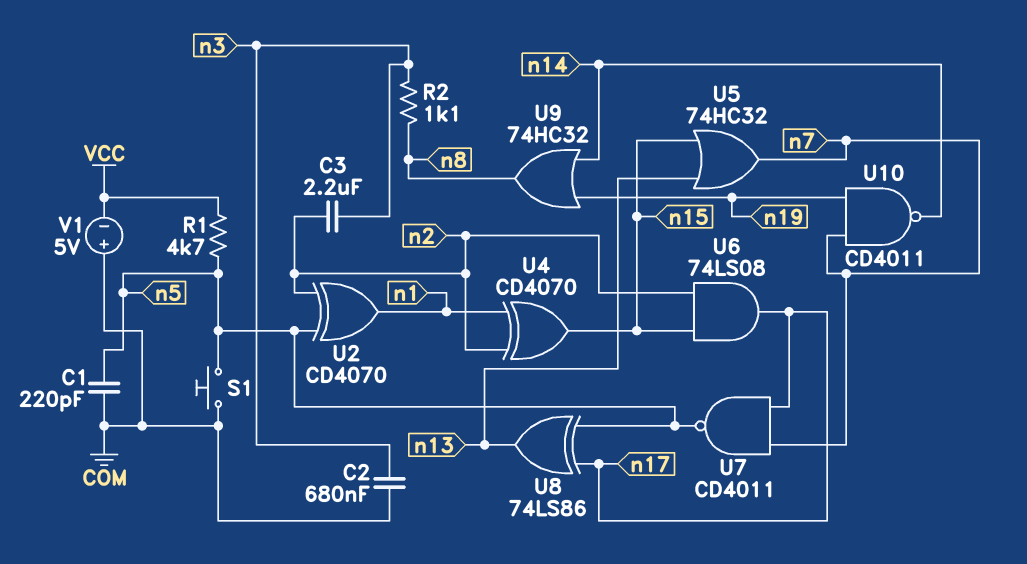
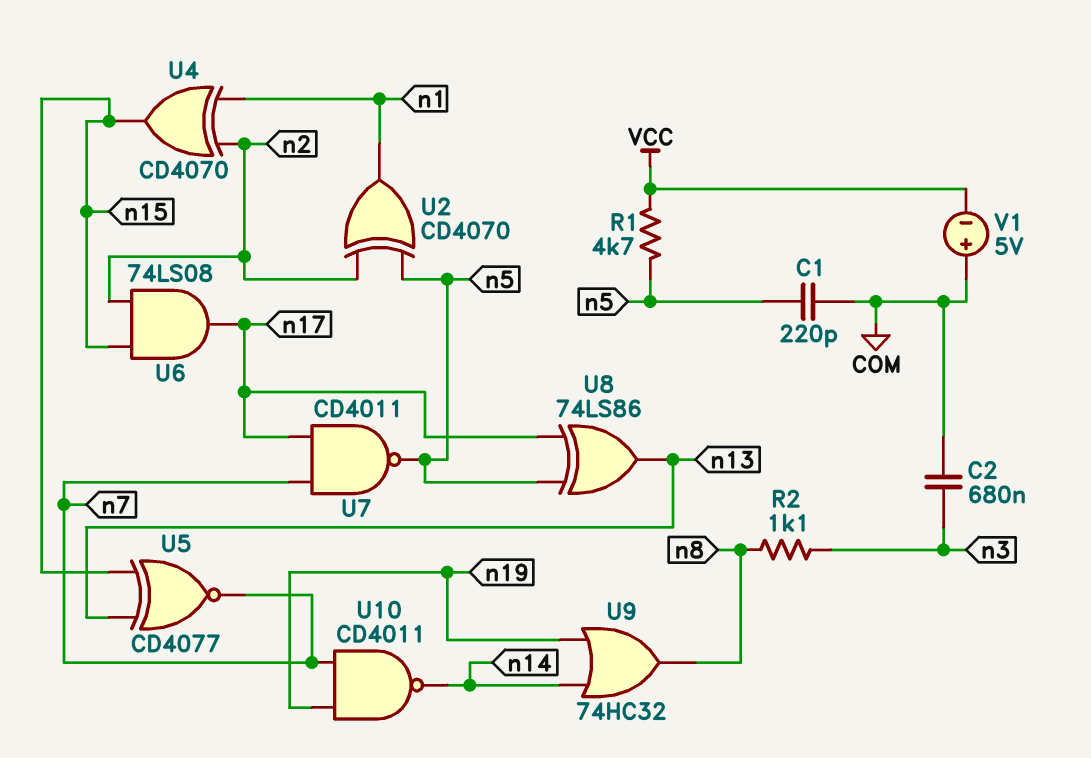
C3: 2.2uF (n2, n3) -> none
S1: button (COM, n5) -> none
U5: OR 74HC32 (in n13, in n15, out n7) -> XNOR CD4077 (in n13, in n15, out n7)

